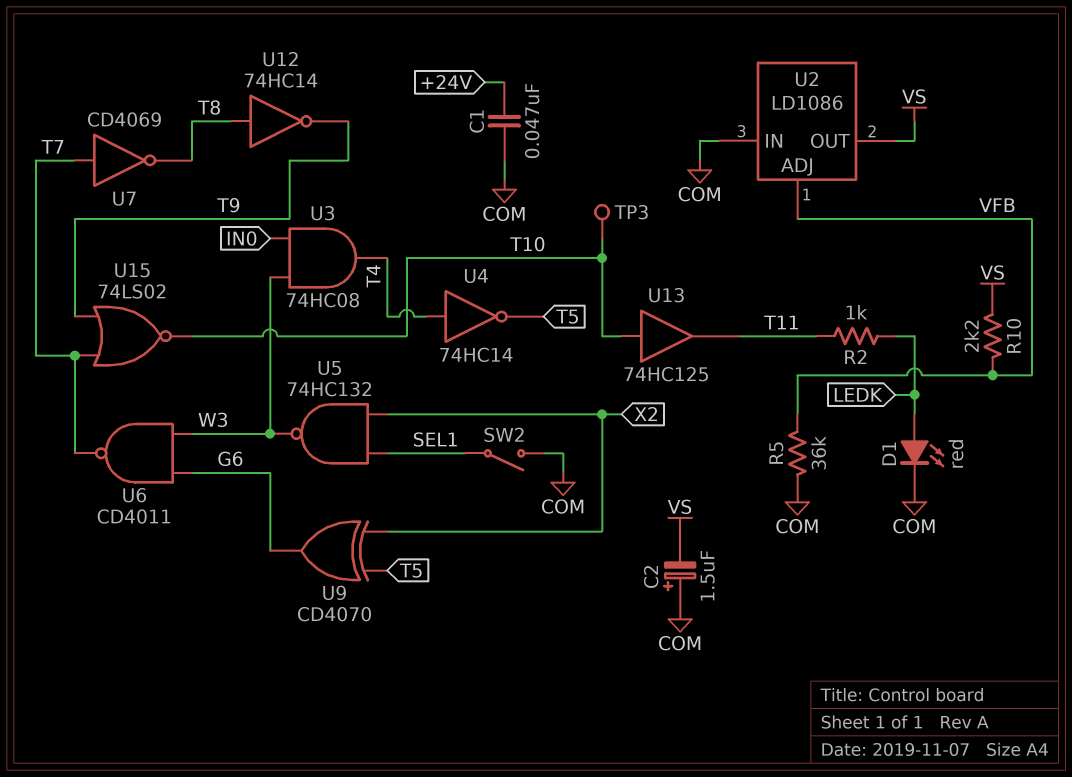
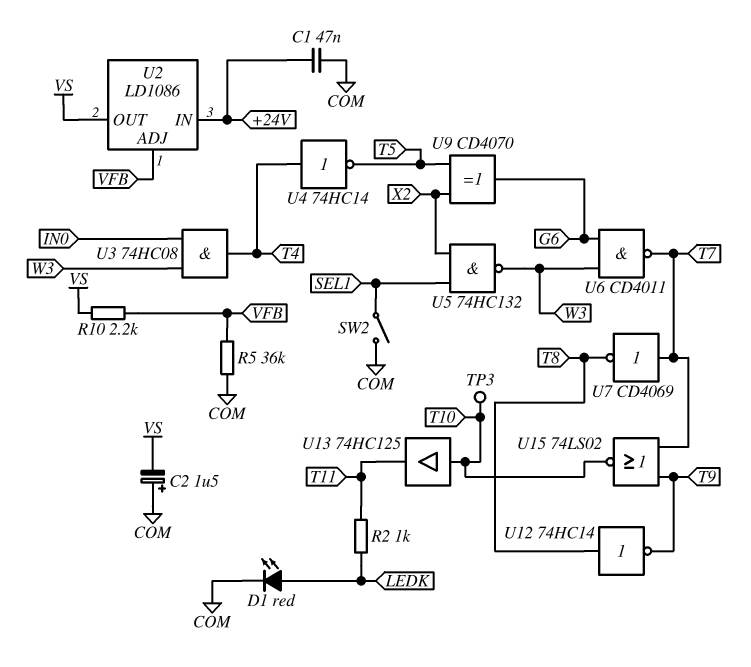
U2 pin IN: COM -> +24V

